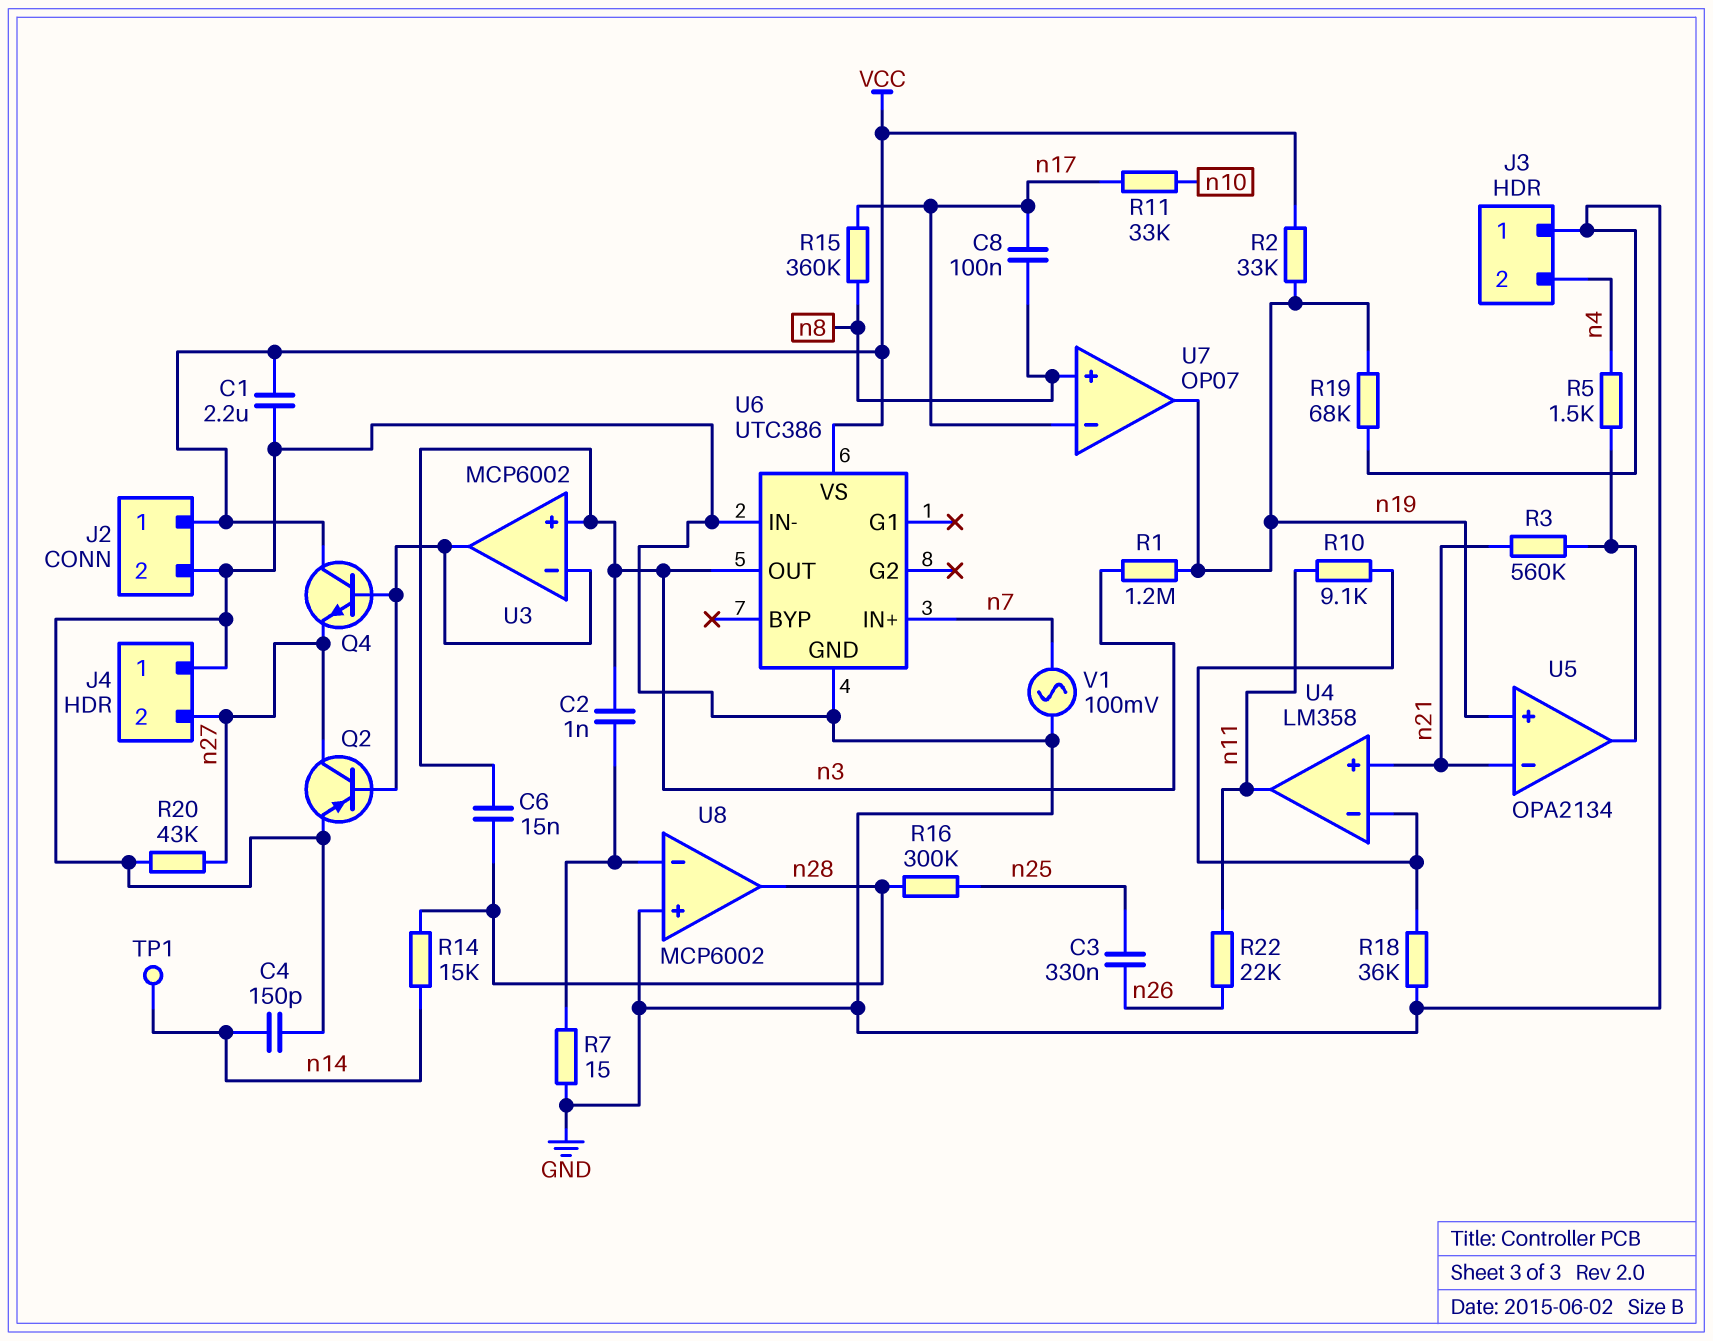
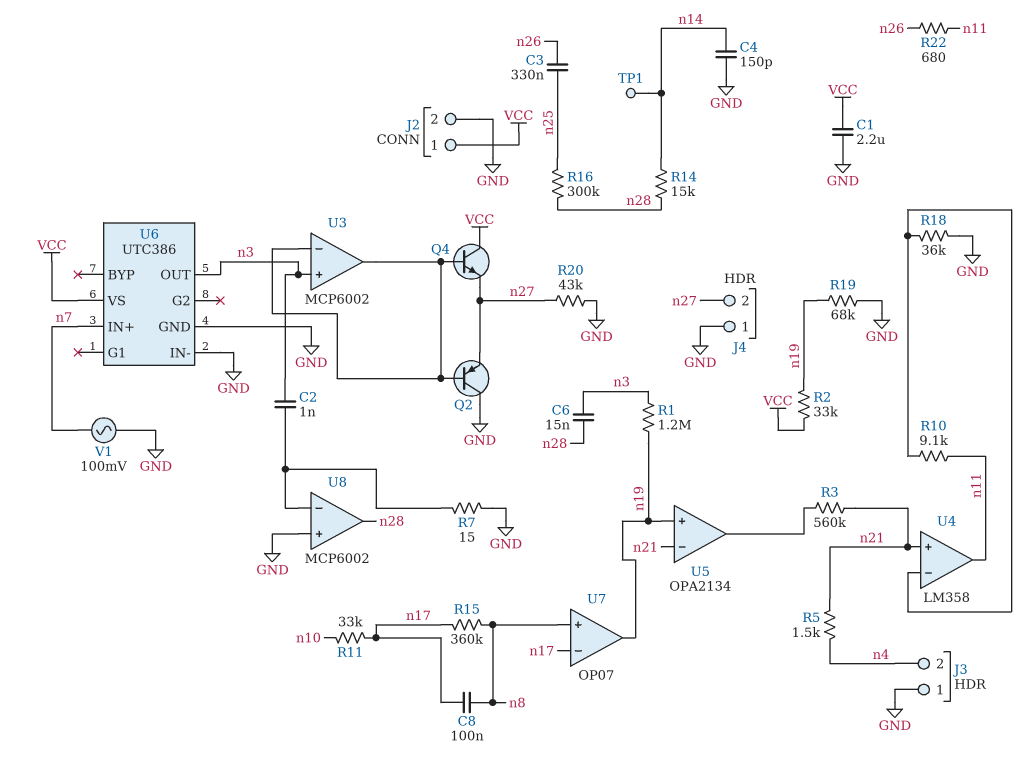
Q2: PNP (B U3/in-, C n27, E GND) -> PNP (B U3/in-, C GND, E n27)
R5: 1.5k (U5/out, n4) -> 1.5k (n4, n21)
R22: 22k (n11, n26) -> 680 (n11, n26)

